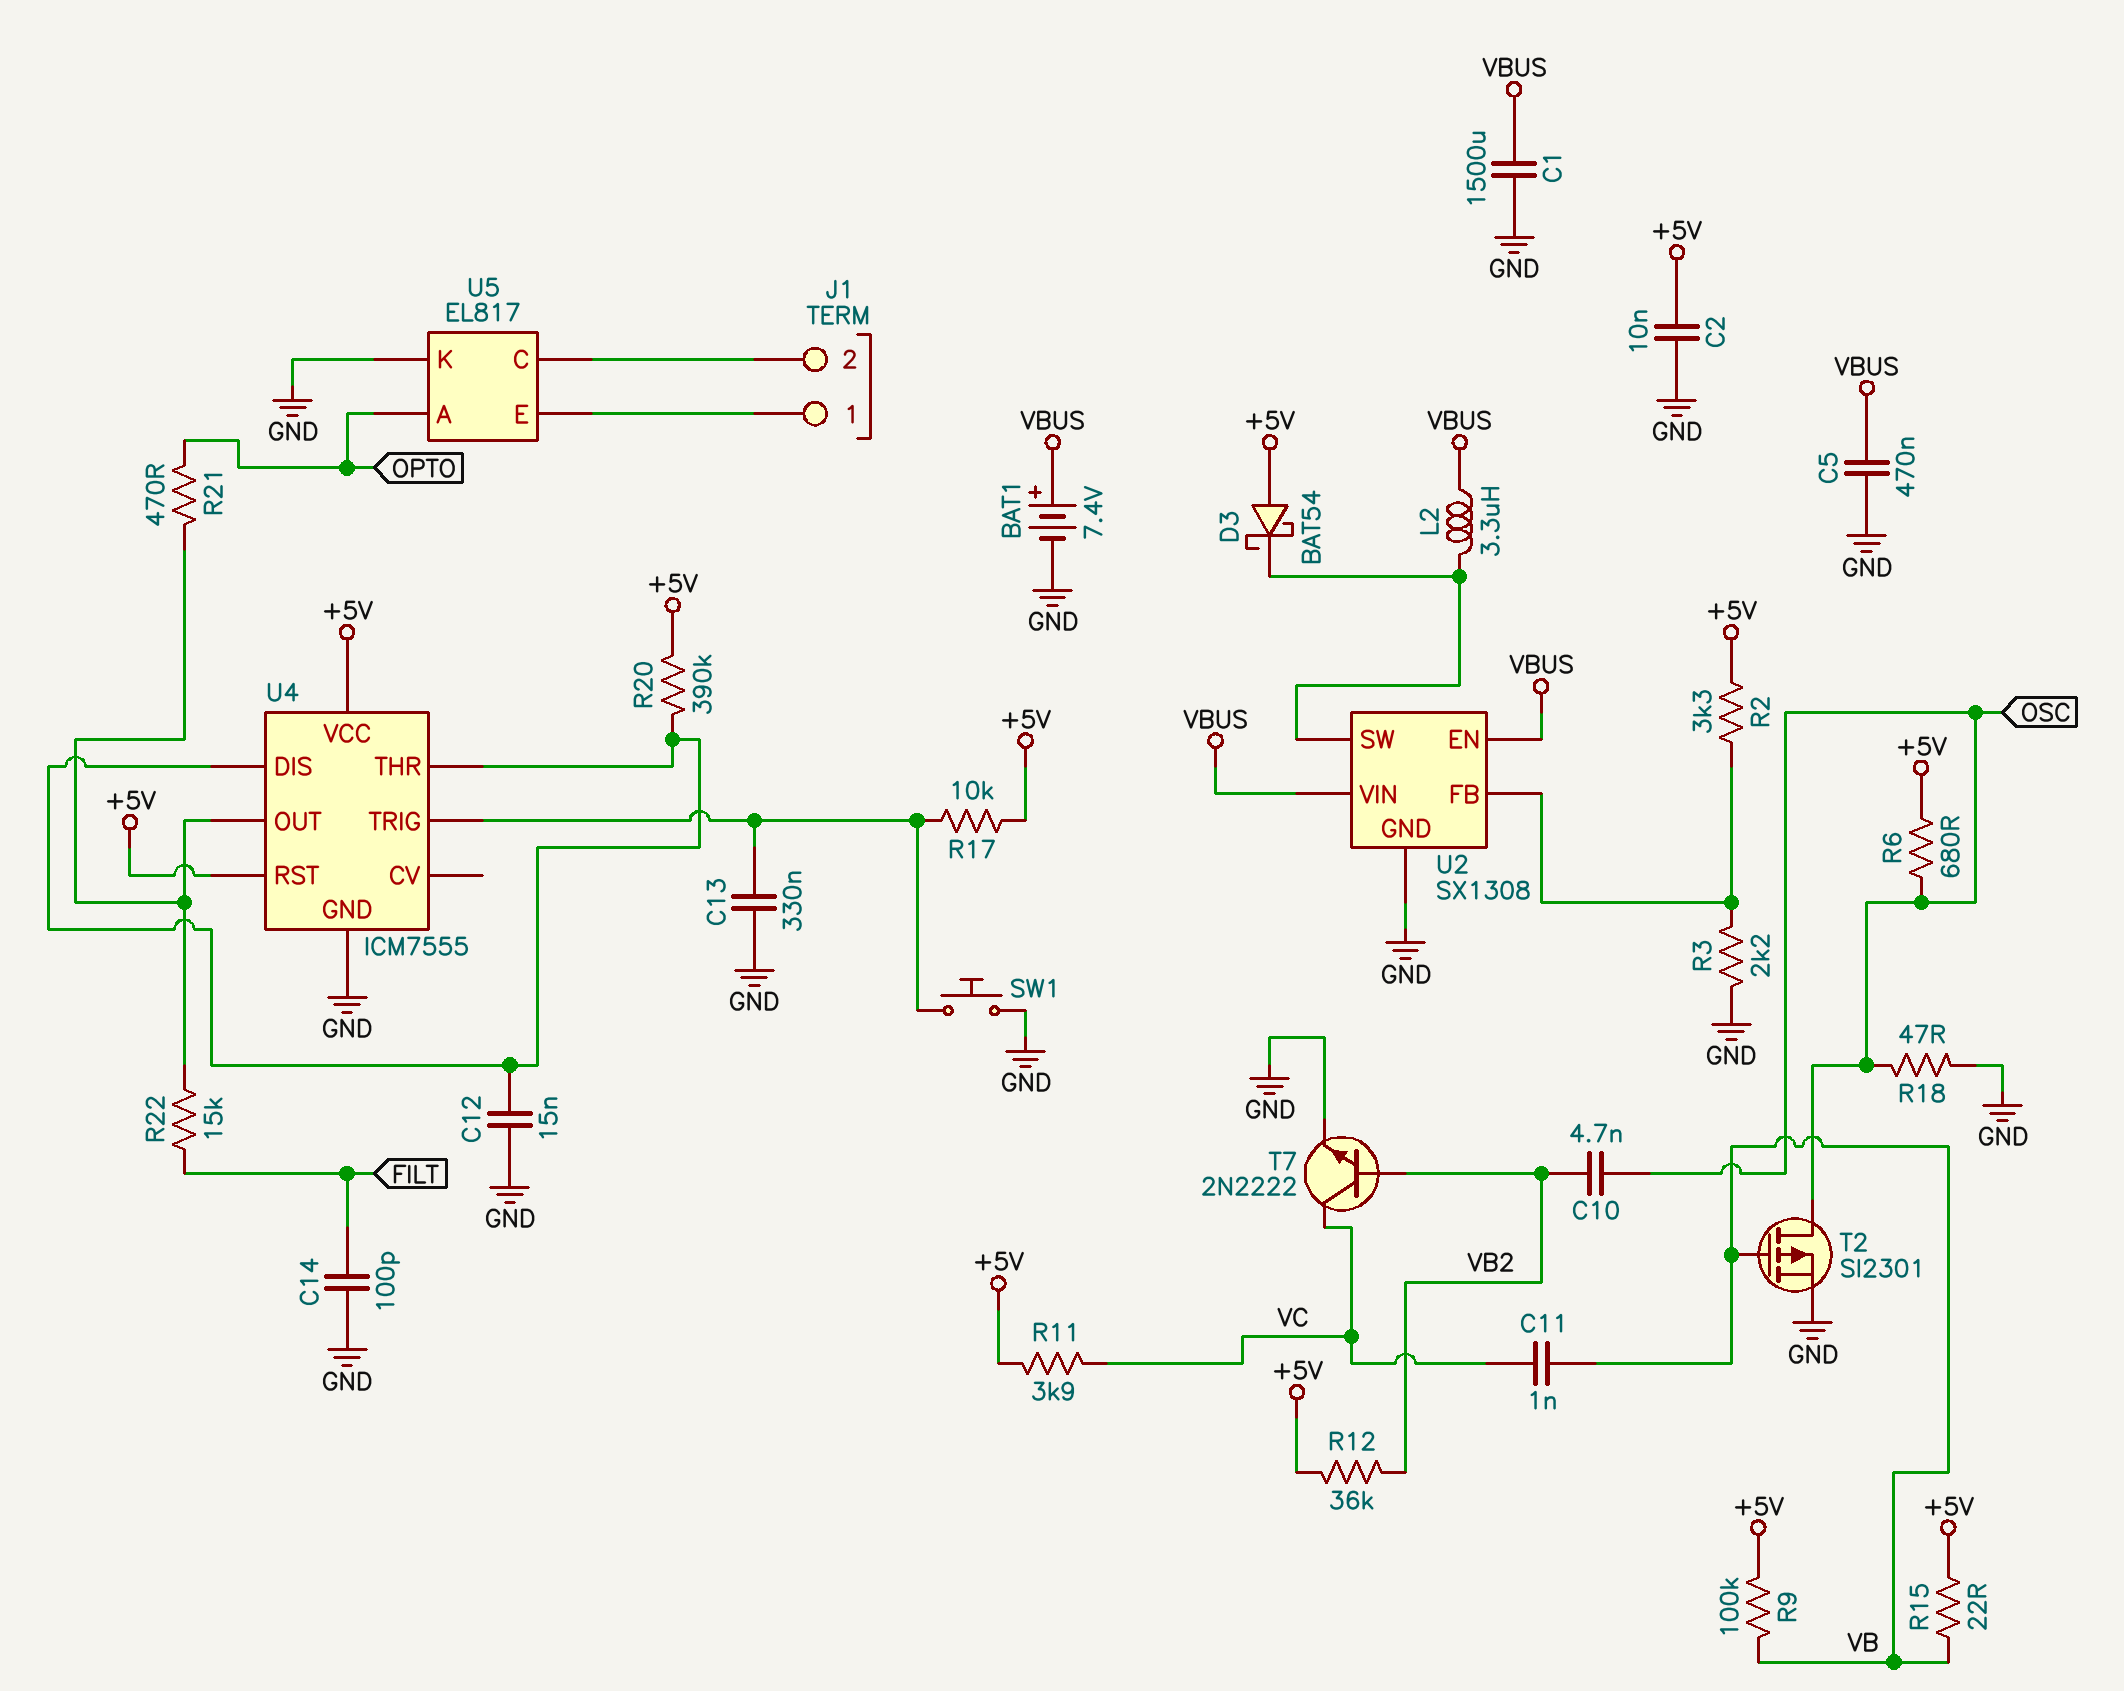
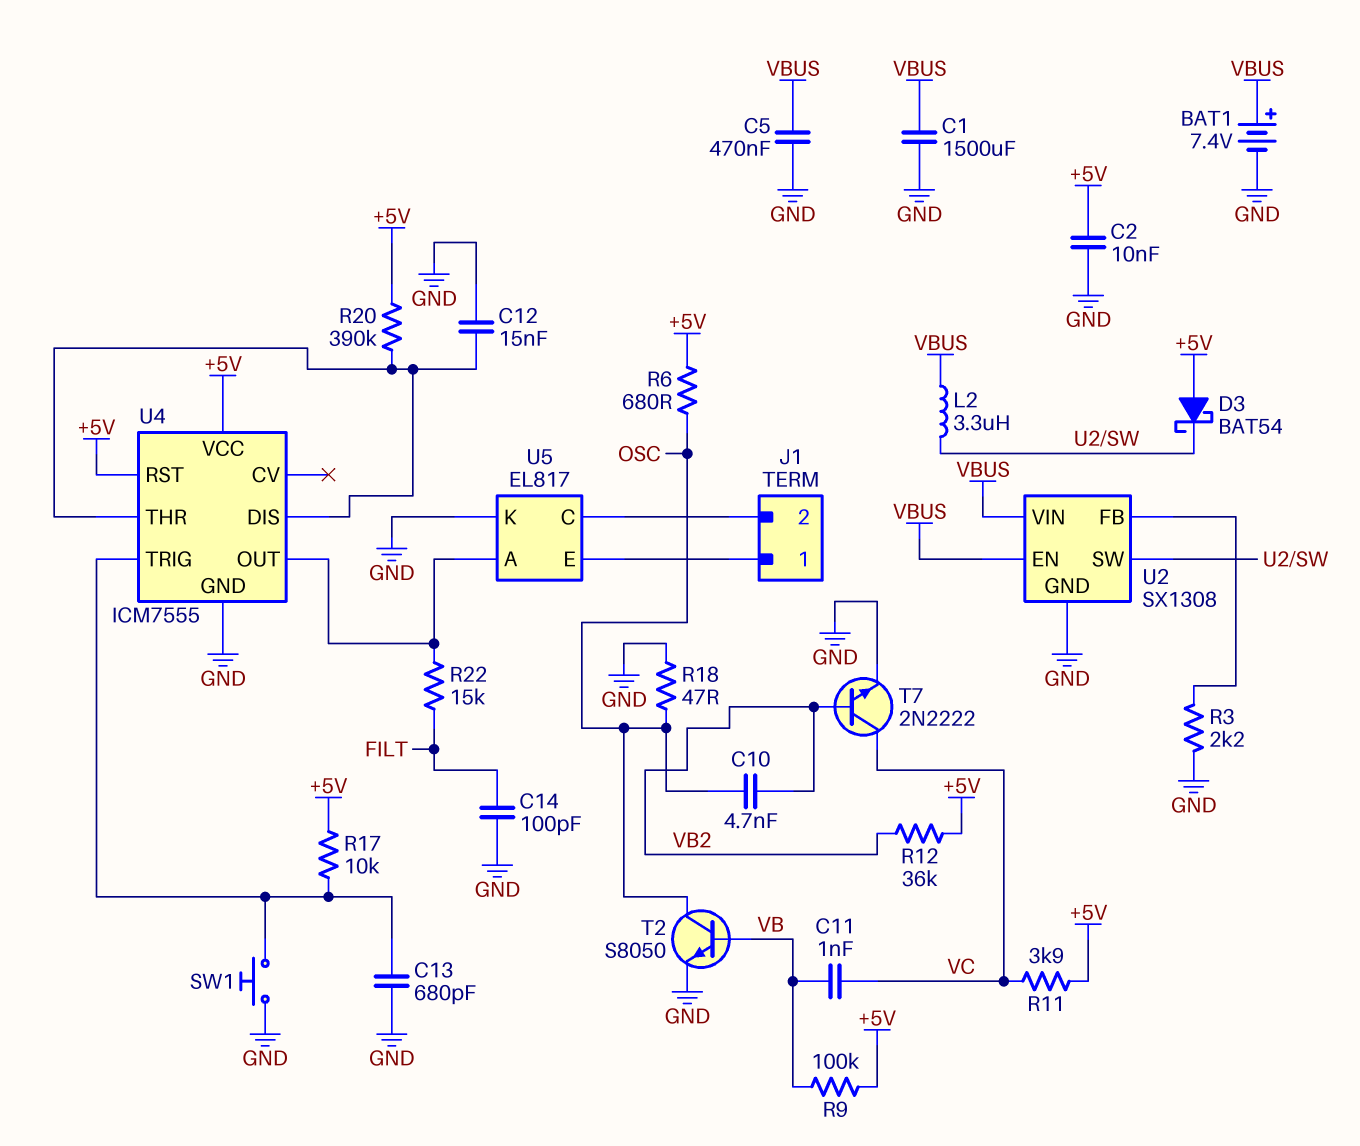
C13: 330nF (GND, U4/TRIG) -> 680pF (GND, U4/TRIG)
R2: 3.3k (+5V, U2/FB) -> none
R15: 22 (+5V, VB) -> none
R21: 470 (OPTO, U4/OUT) -> none
T2: PMOS SI2301 (G VB, D OSC, S GND) -> NPN S8050 (B VB, C OSC, E GND)
U5 pin A: OPTO -> U4/OUT

